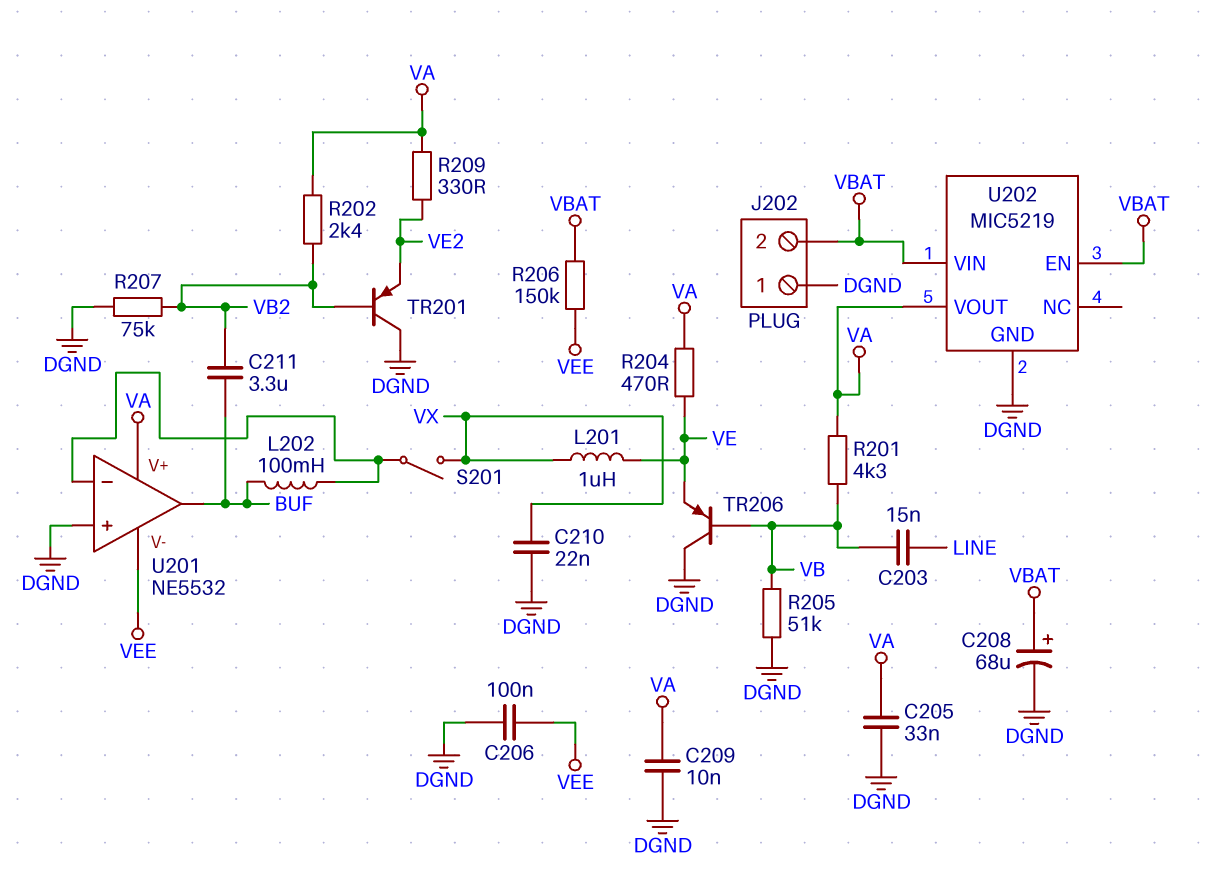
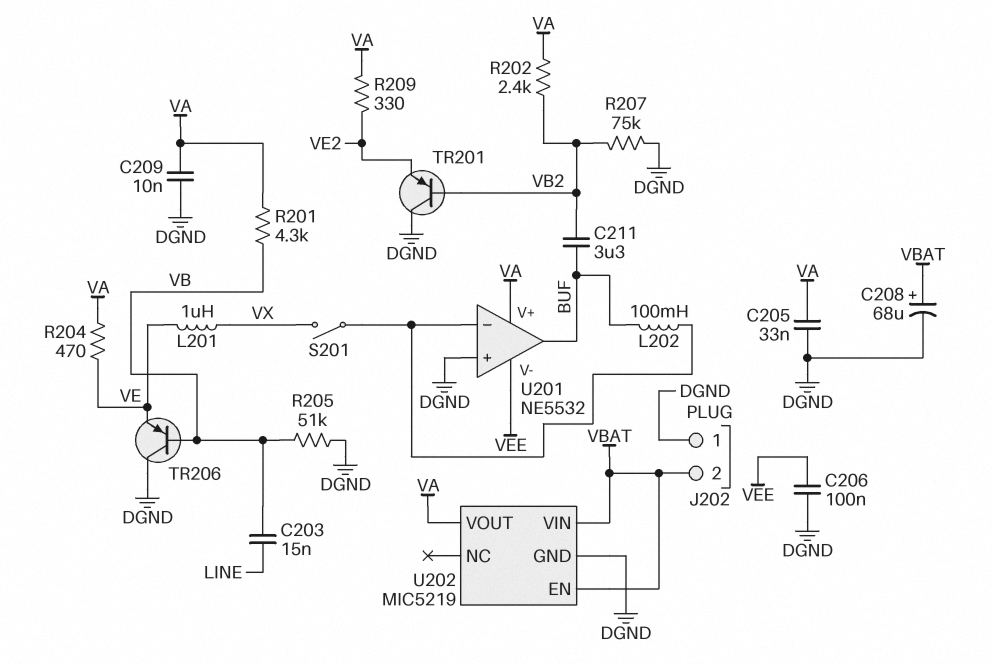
C210: 22nF (DGND, VX) -> none
R206: 150k (VBAT, VEE) -> none

